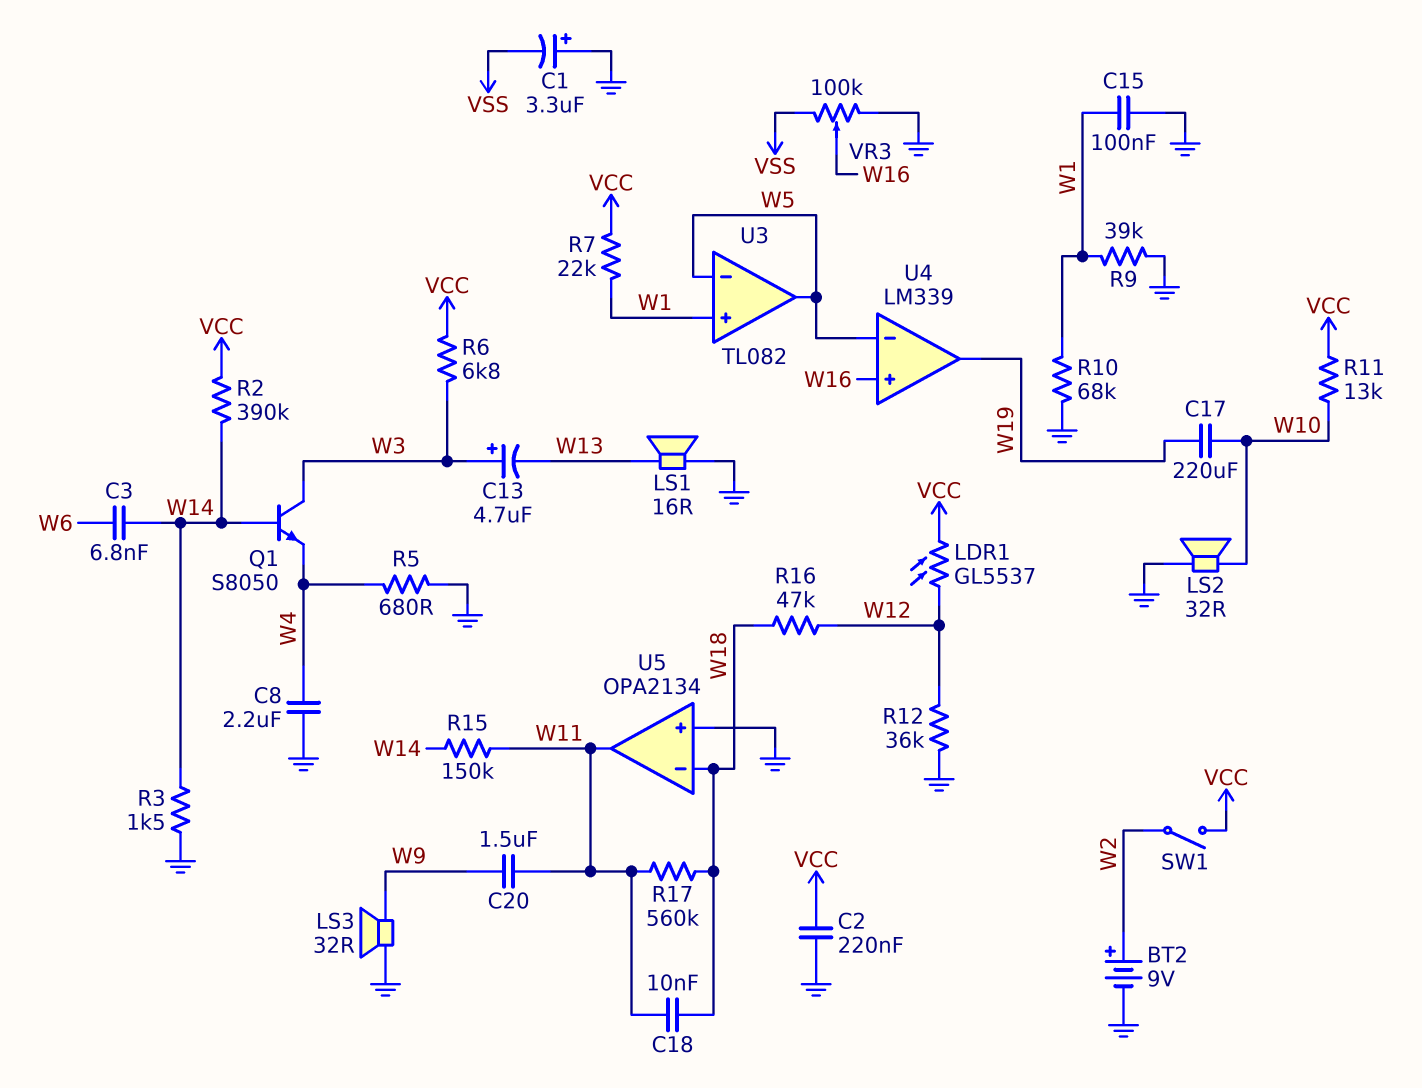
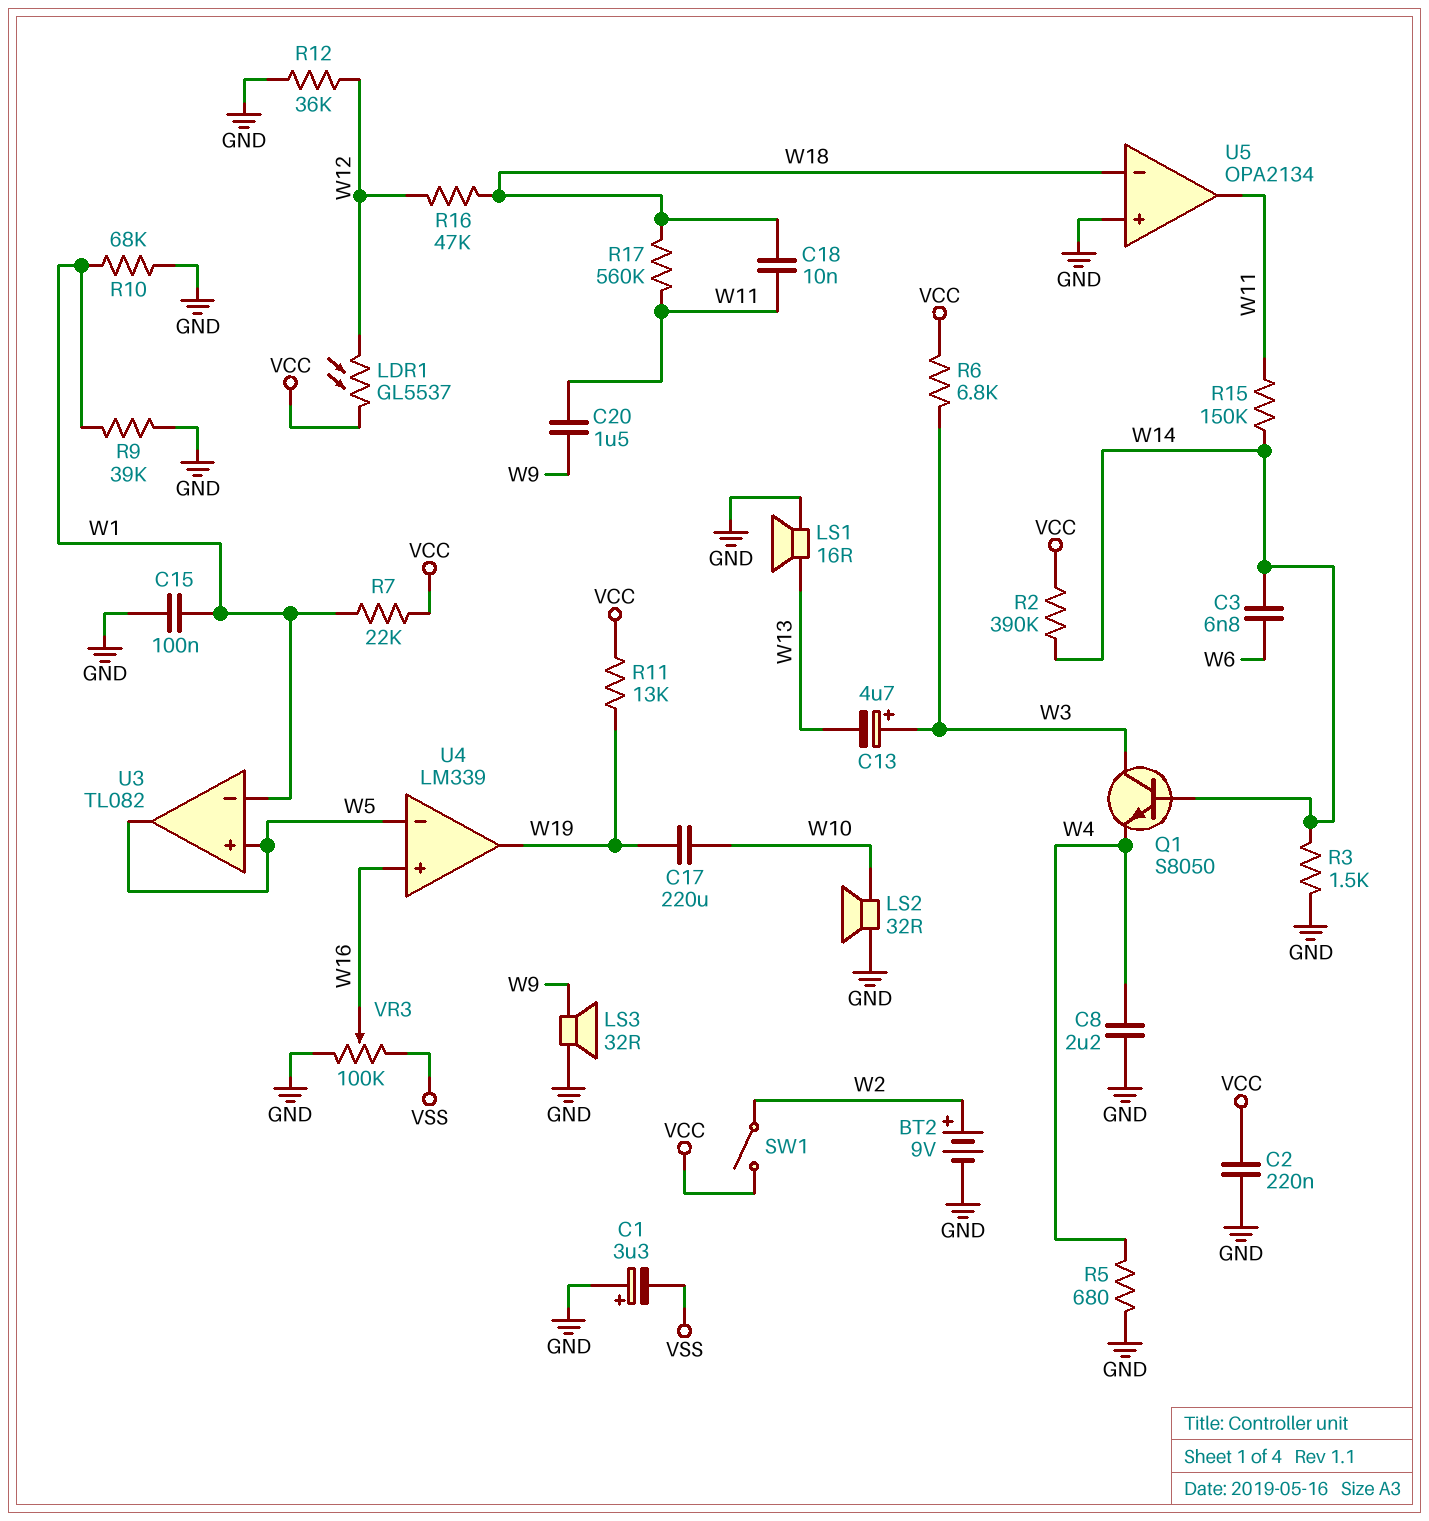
R11: 13k (VCC, W10) -> 13k (VCC, W19)
U3 pin in+: W1 -> W5
U3 pin in-: W5 -> W1

